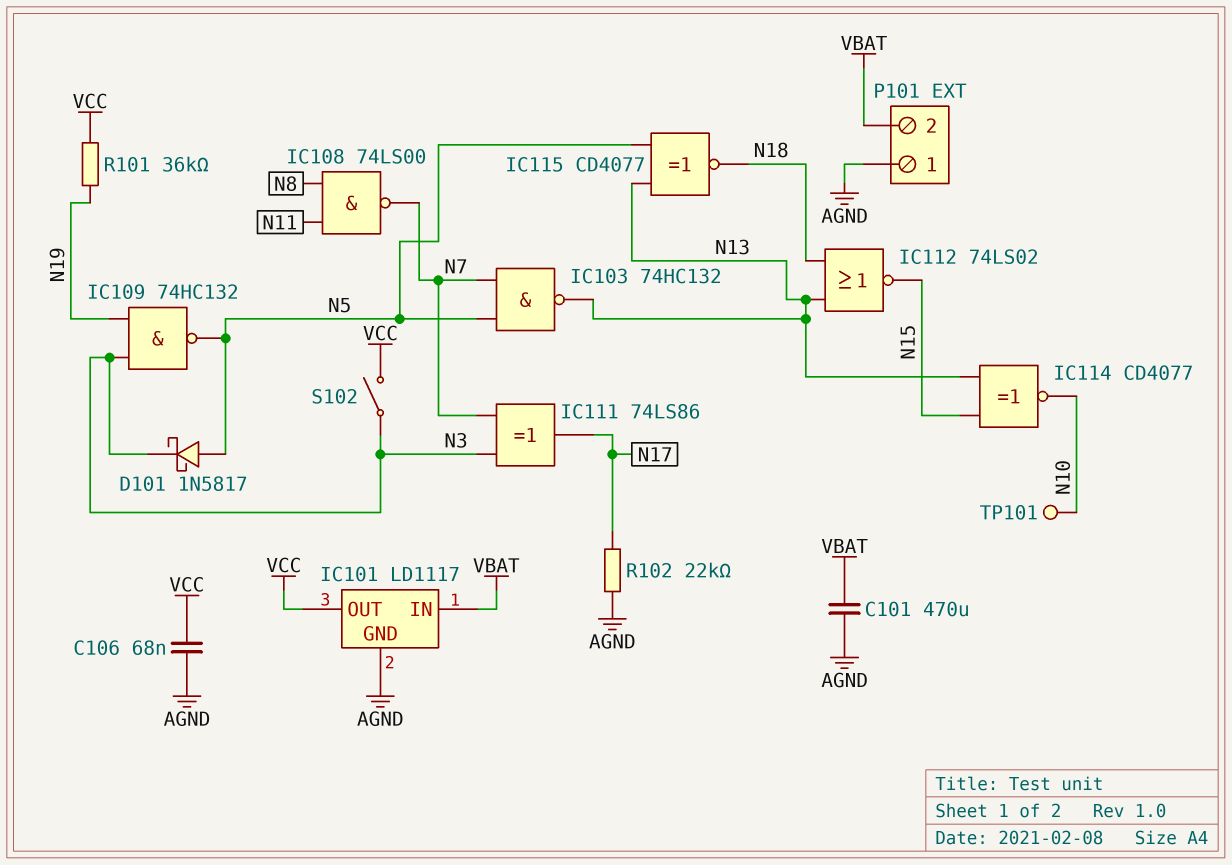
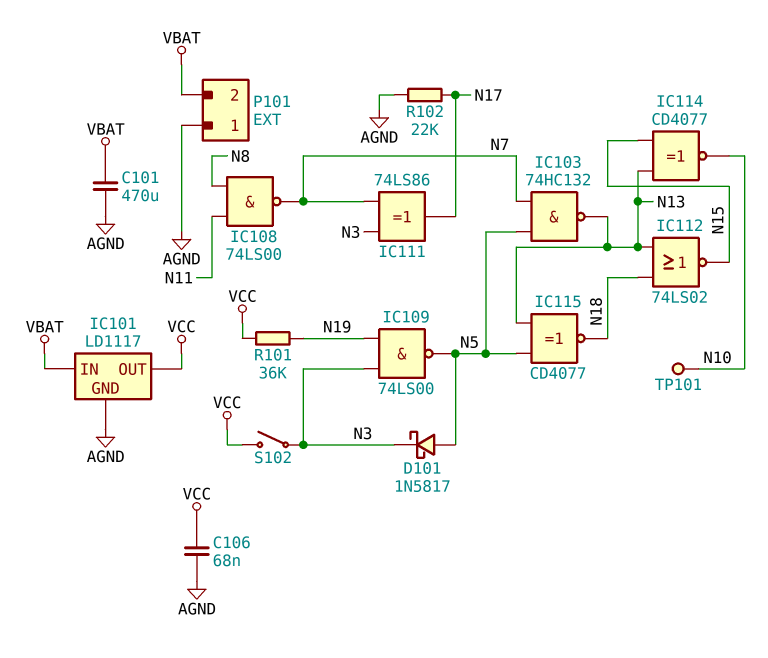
IC109: NAND 74HC132 (in N3, in N19, out N5) -> NAND 74LS00 (in N3, in N19, out N5)

